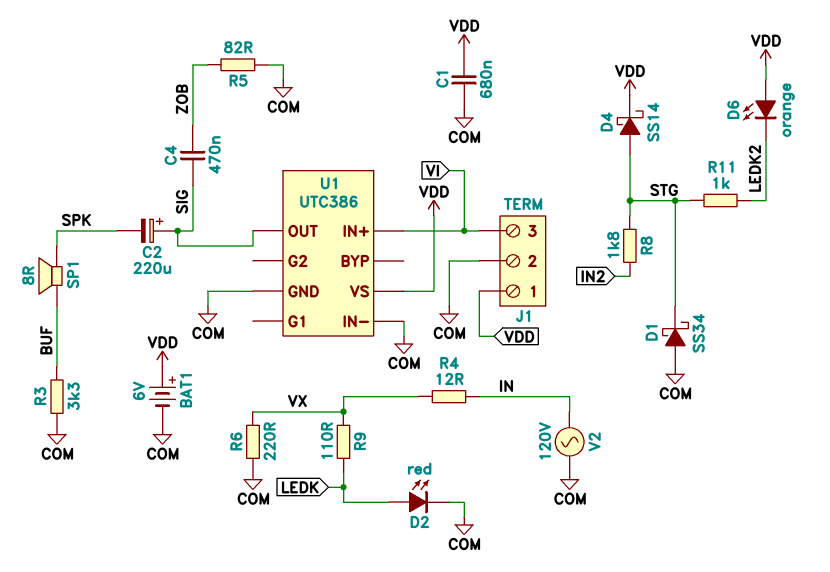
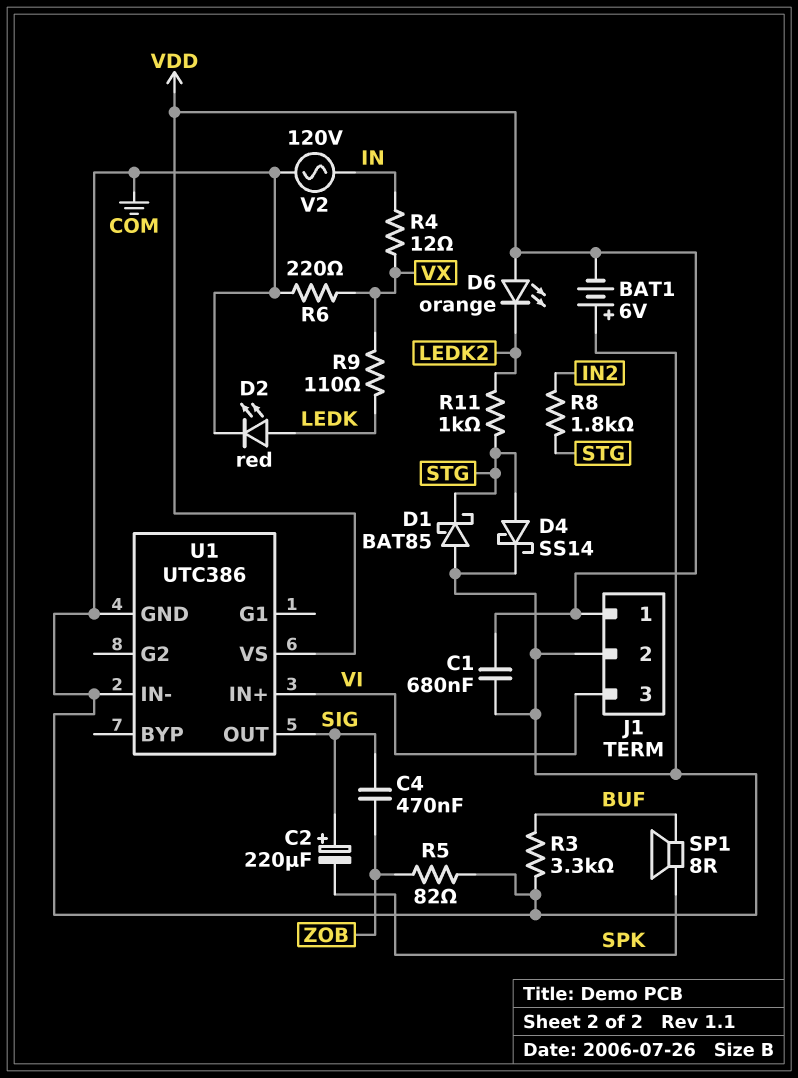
BAT1: 6V (plus VDD, minus COM) -> 6V (plus COM, minus VDD)
D1: schottky SS34 (A COM, K STG) -> schottky BAT85 (A COM, K STG)
D4: schottky SS14 (A STG, K VDD) -> schottky SS14 (A STG, K COM)

